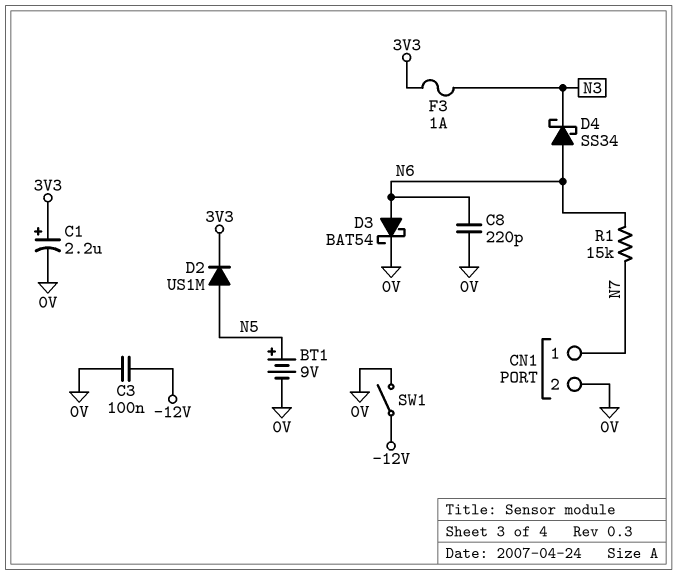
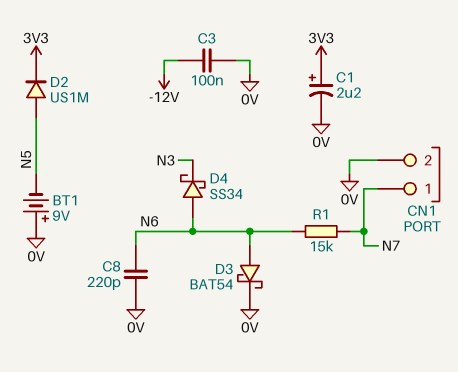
BT1: 9V (plus N5, minus 0V) -> 9V (plus 0V, minus N5)
F3: 1A (3V3, N3) -> none
SW1: switch (-12V, 0V) -> none

